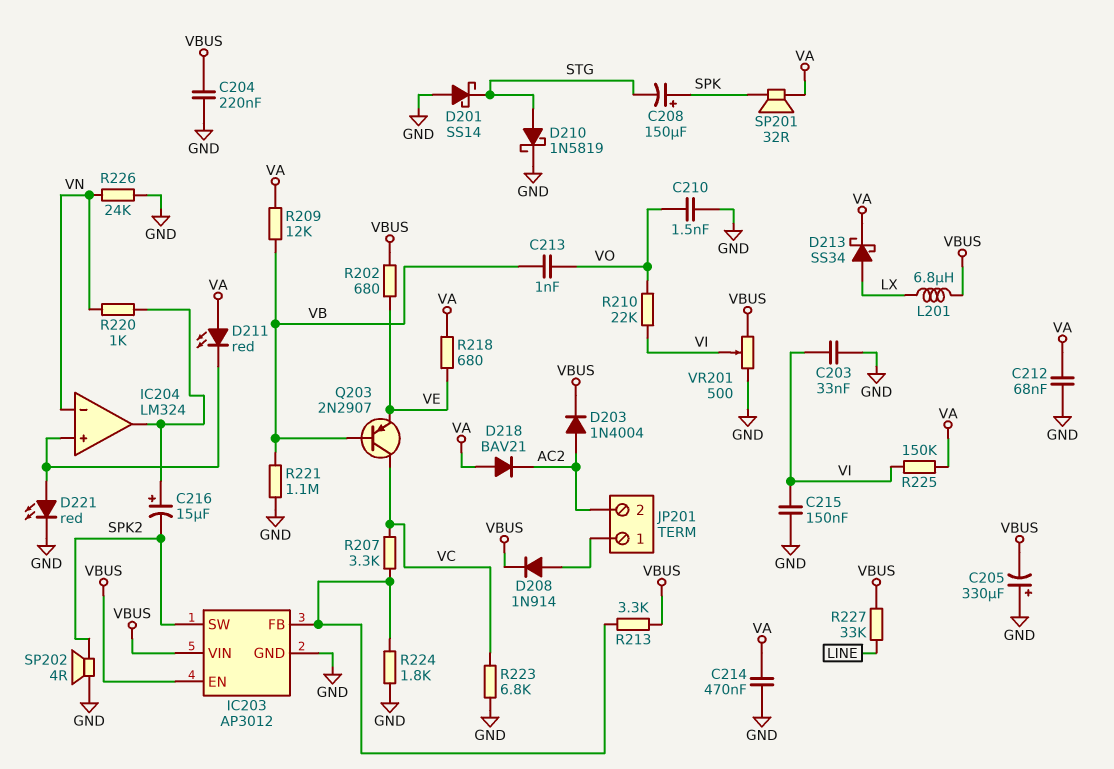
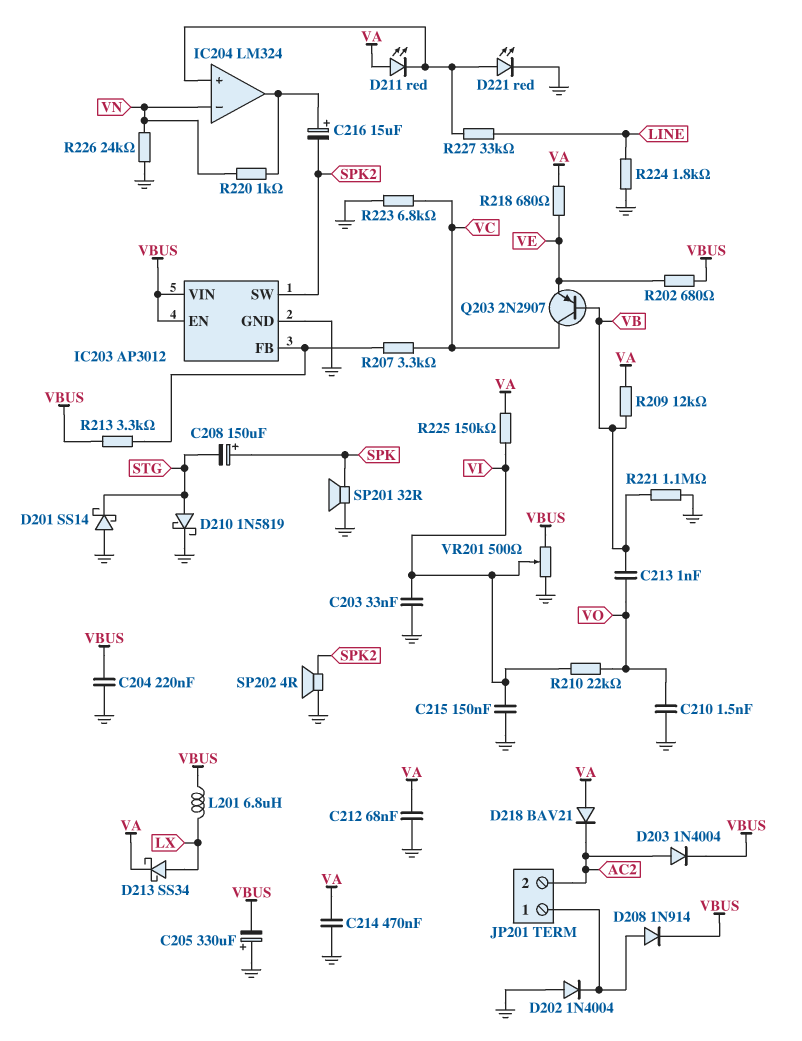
D202: none -> diode 1N4004 (A GND, K JP201/1)
R224: 1.8k (GND, IC203/FB) -> 1.8k (GND, LINE)
R227: 33k (LINE, VBUS) -> 33k (IC204/in+, LINE)
SP201: speaker 32R (SPK, VA) -> speaker 32R (GND, SPK)

